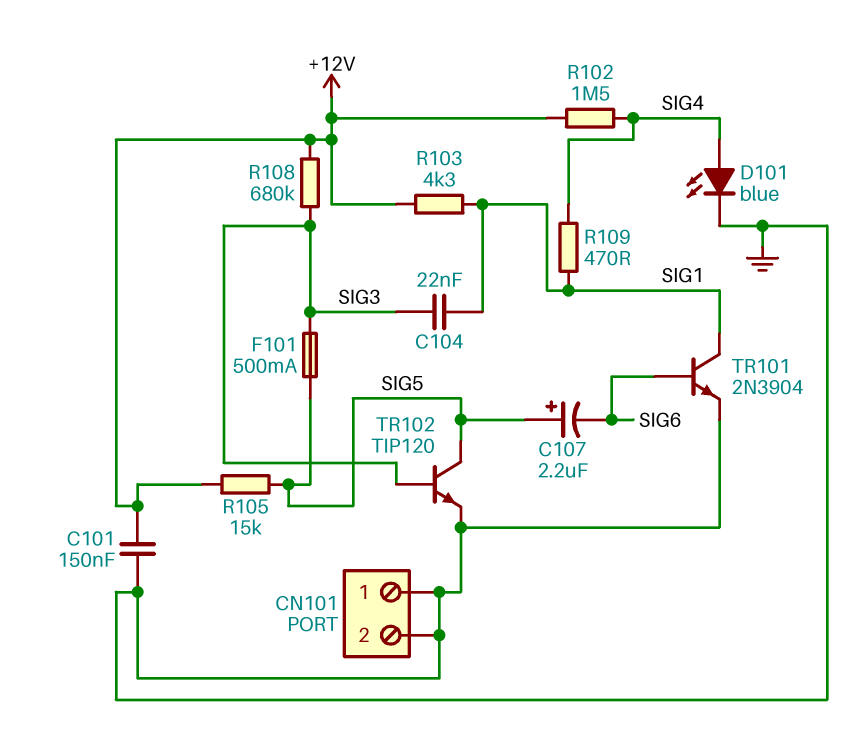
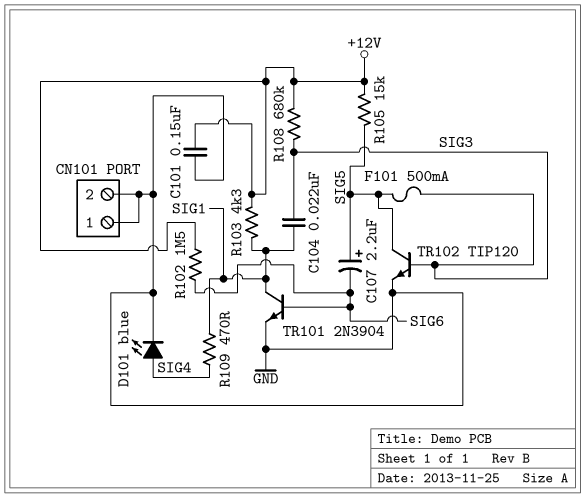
R102: 1.5M (+12V, SIG4) -> 1.5M (+12V, SIG6)

